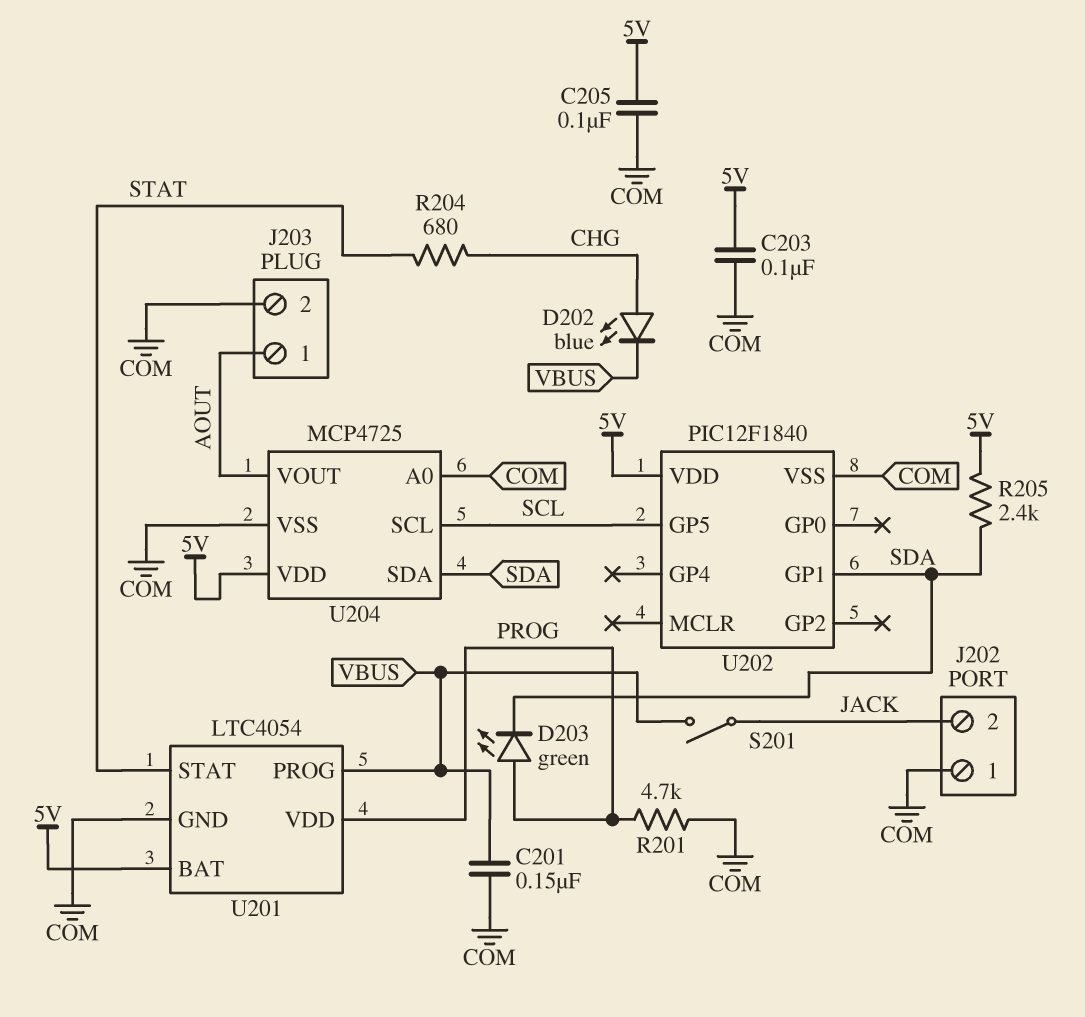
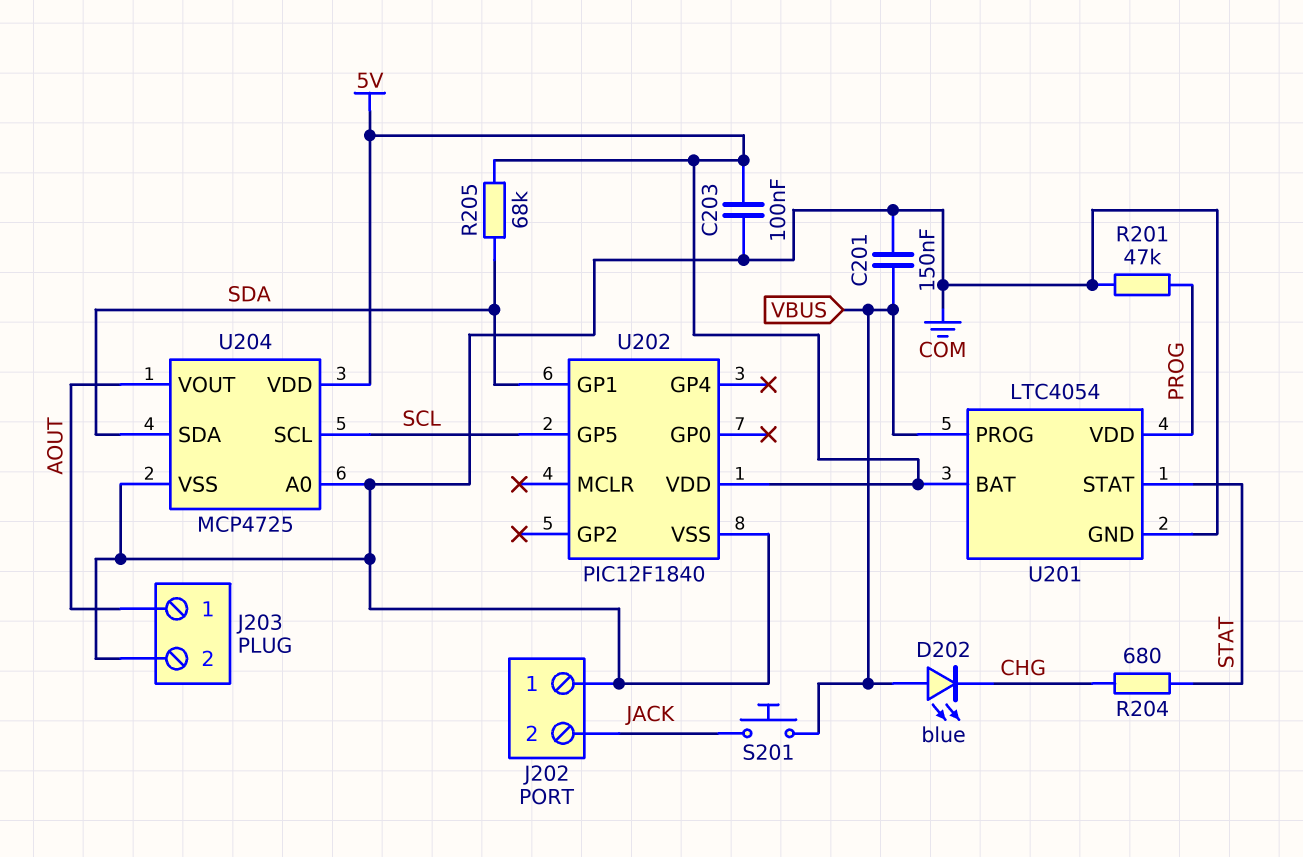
C205: 100nF (5V, COM) -> none
D202: LED blue (A CHG, K VBUS) -> LED blue (A VBUS, K CHG)
D203: LED green (A PROG, K SDA) -> none
R201: 4.7k (COM, PROG) -> 47k (COM, PROG)
R205: 2.4k (5V, SDA) -> 68k (5V, SDA)
S201: switch (JACK, VBUS) -> button (JACK, VBUS)

